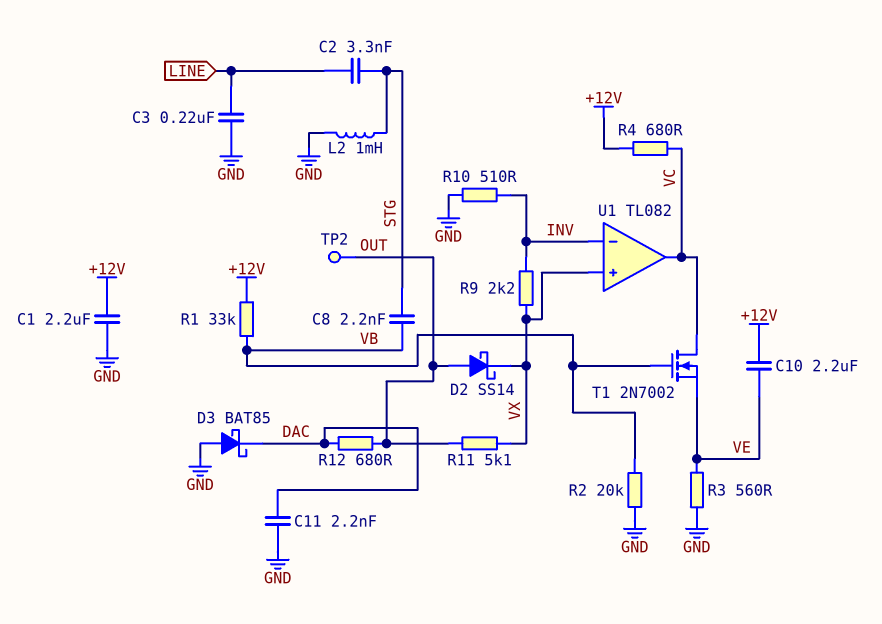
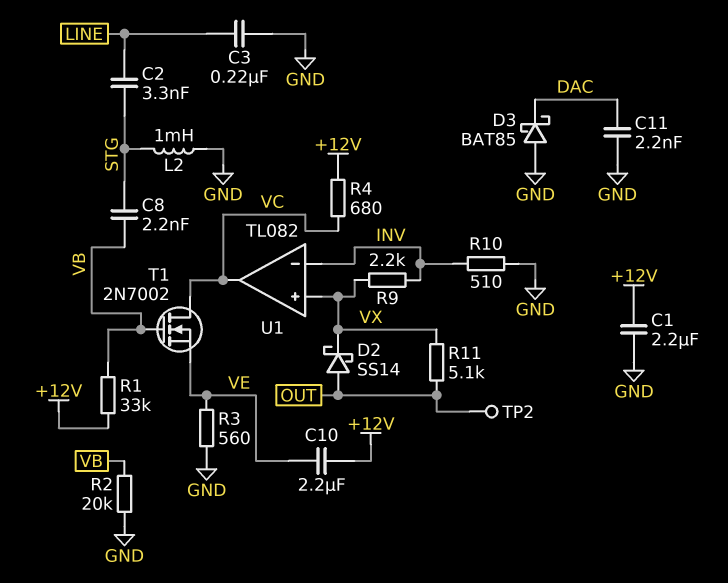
R12: 680 (DAC, OUT) -> none

